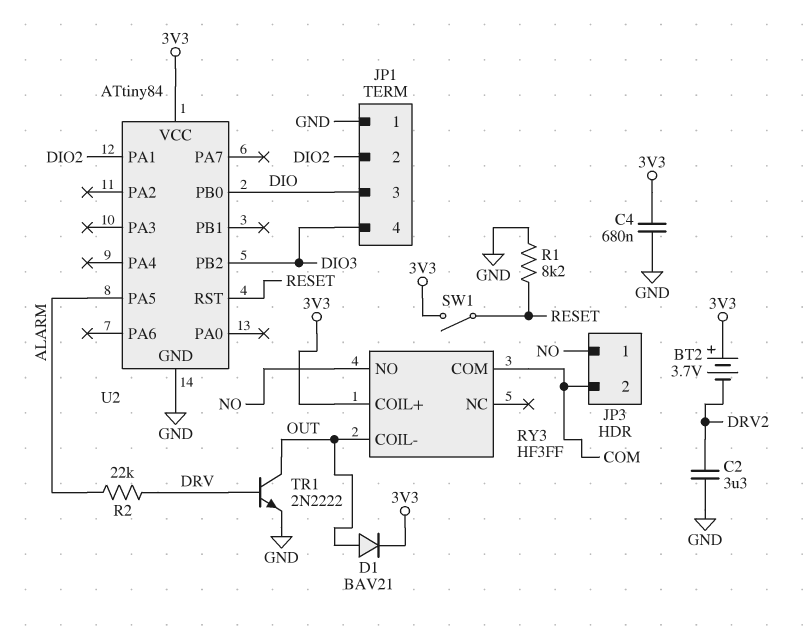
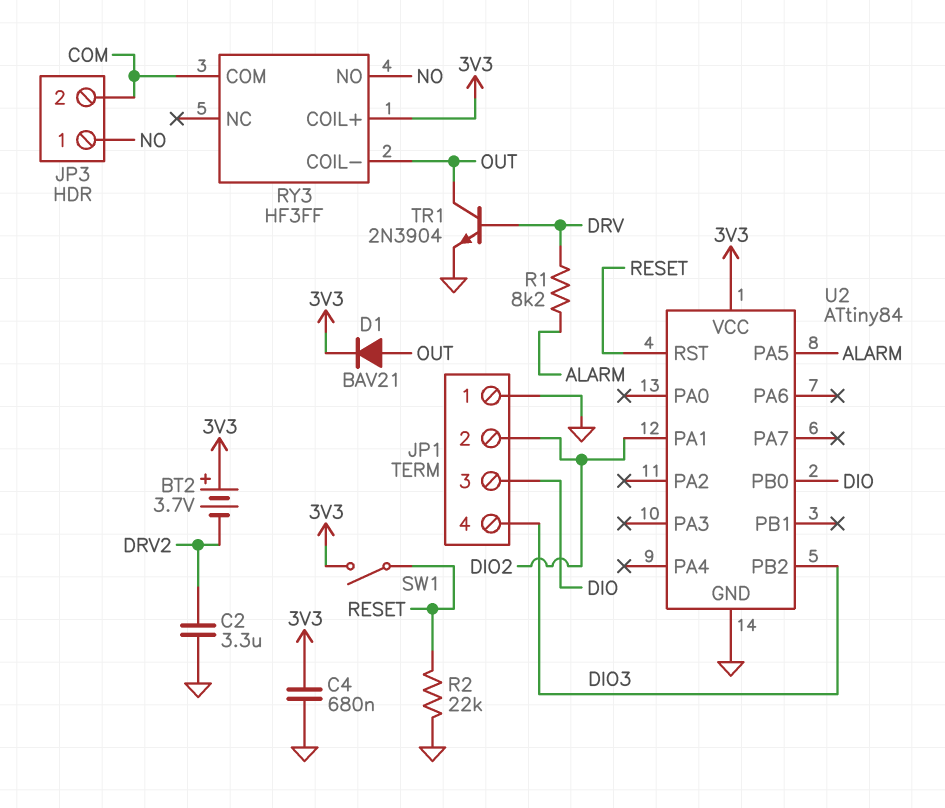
R1: 8.2k (GND, RESET) -> 8.2k (ALARM, DRV)
R2: 22k (ALARM, DRV) -> 22k (GND, RESET)
TR1: NPN 2N2222 (B DRV, C OUT, E GND) -> NPN 2N3904 (B DRV, C OUT, E GND)

